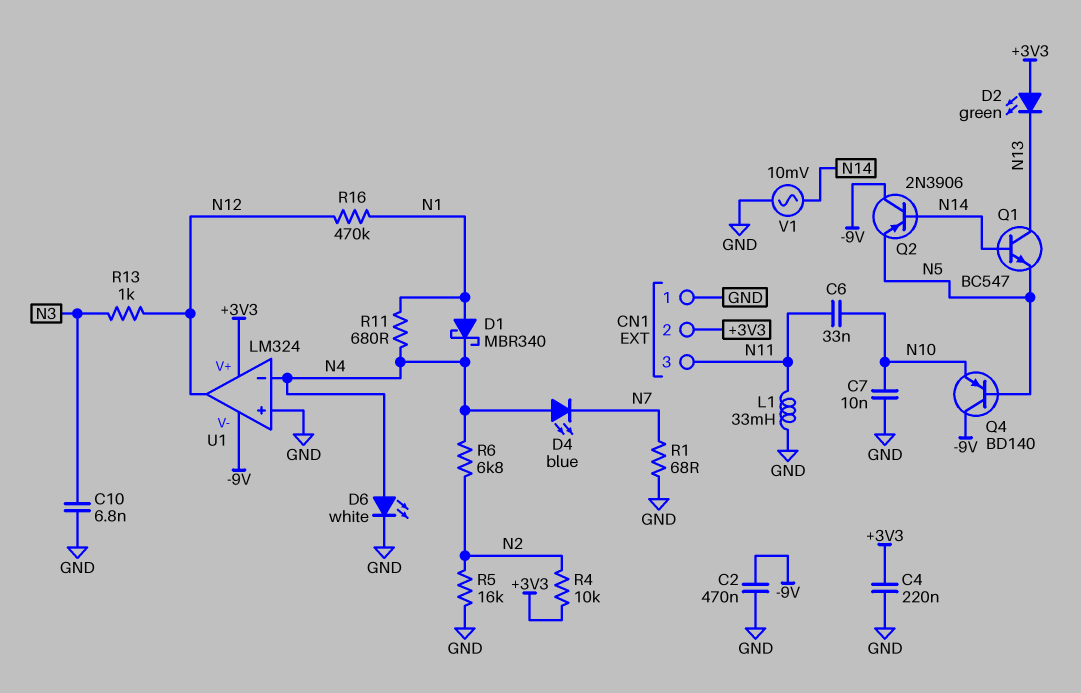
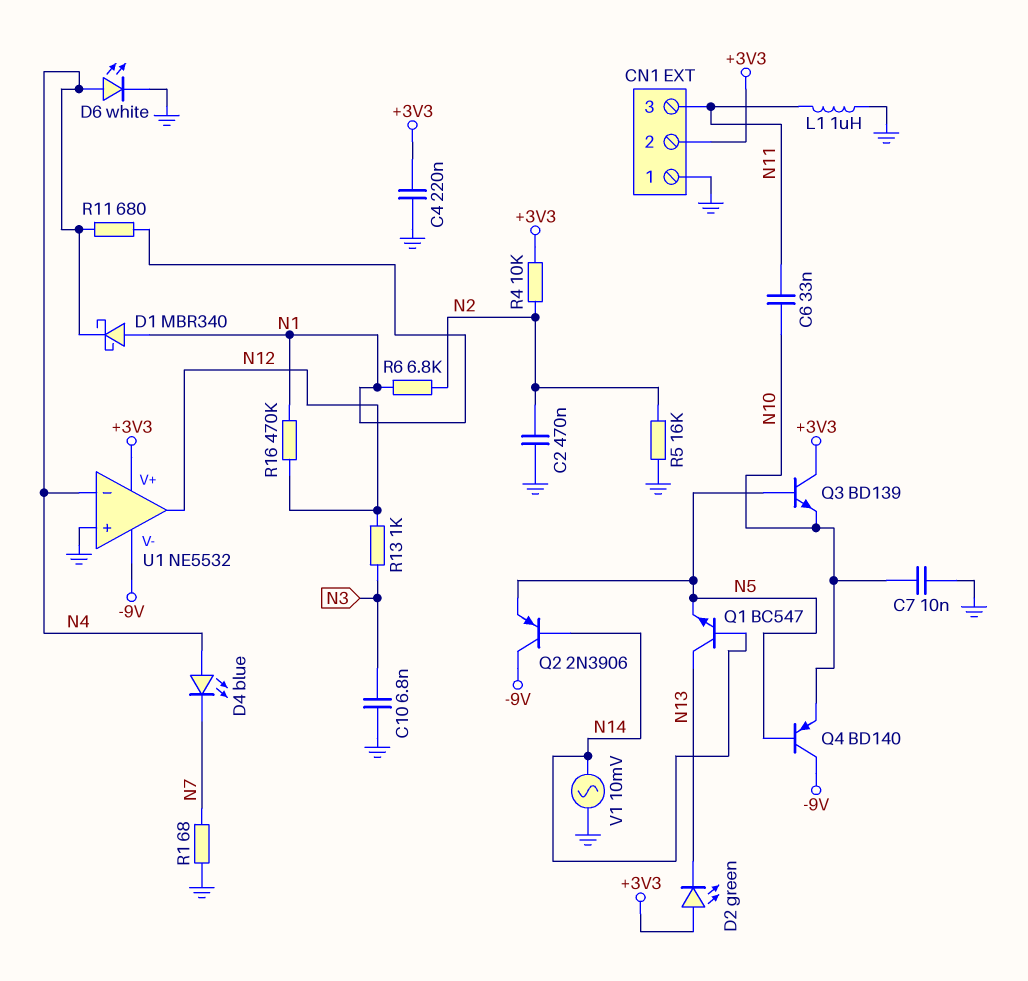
C2: 470nF (-9V, GND) -> 470nF (GND, N2)
L1: 33mH (GND, N11) -> 1uH (GND, N11)
Q3: none -> NPN BD139 (B N5, C +3V3, E N10)
R6: 6.8k (N2, N4) -> 6.8k (N1, N2)
U1: LM324 -> NE5532

